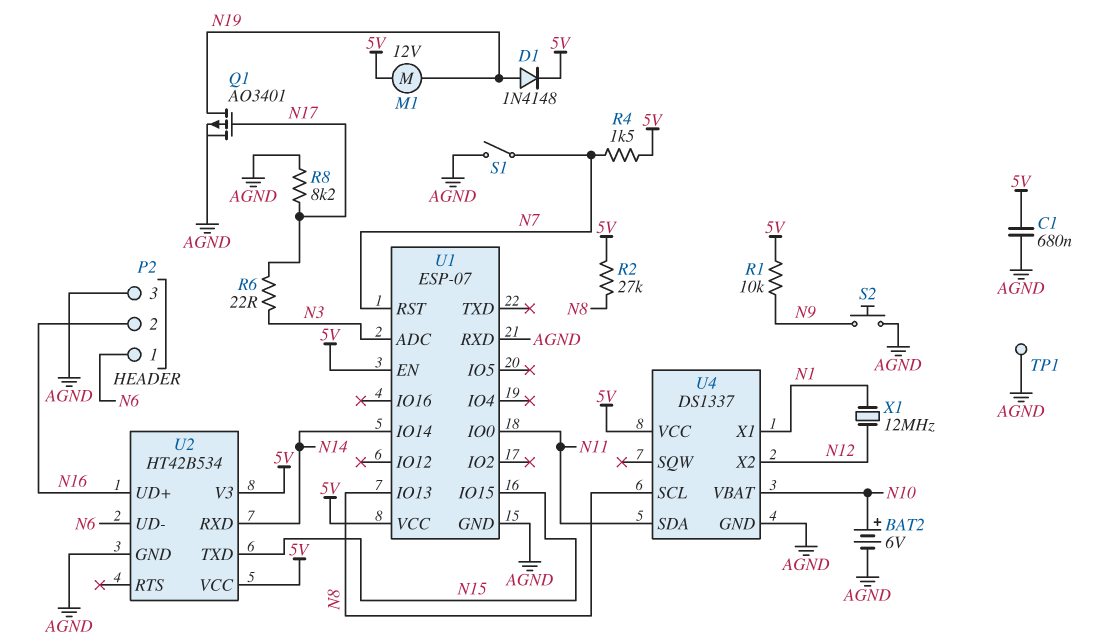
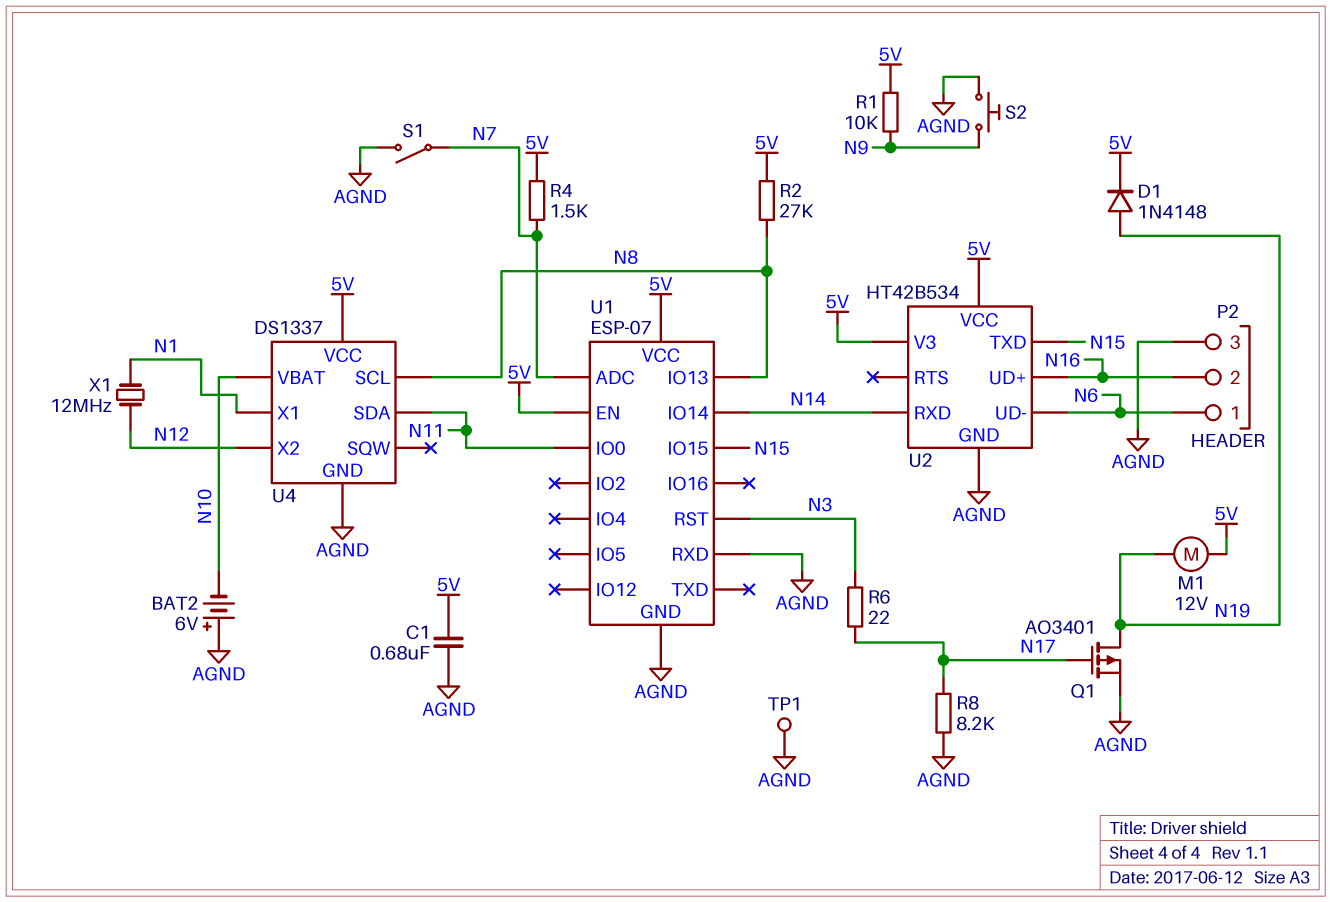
BAT2: 6V (plus N10, minus AGND) -> 6V (plus AGND, minus N10)
U1 pin ADC: N3 -> N7
U1 pin RST: N7 -> N3

